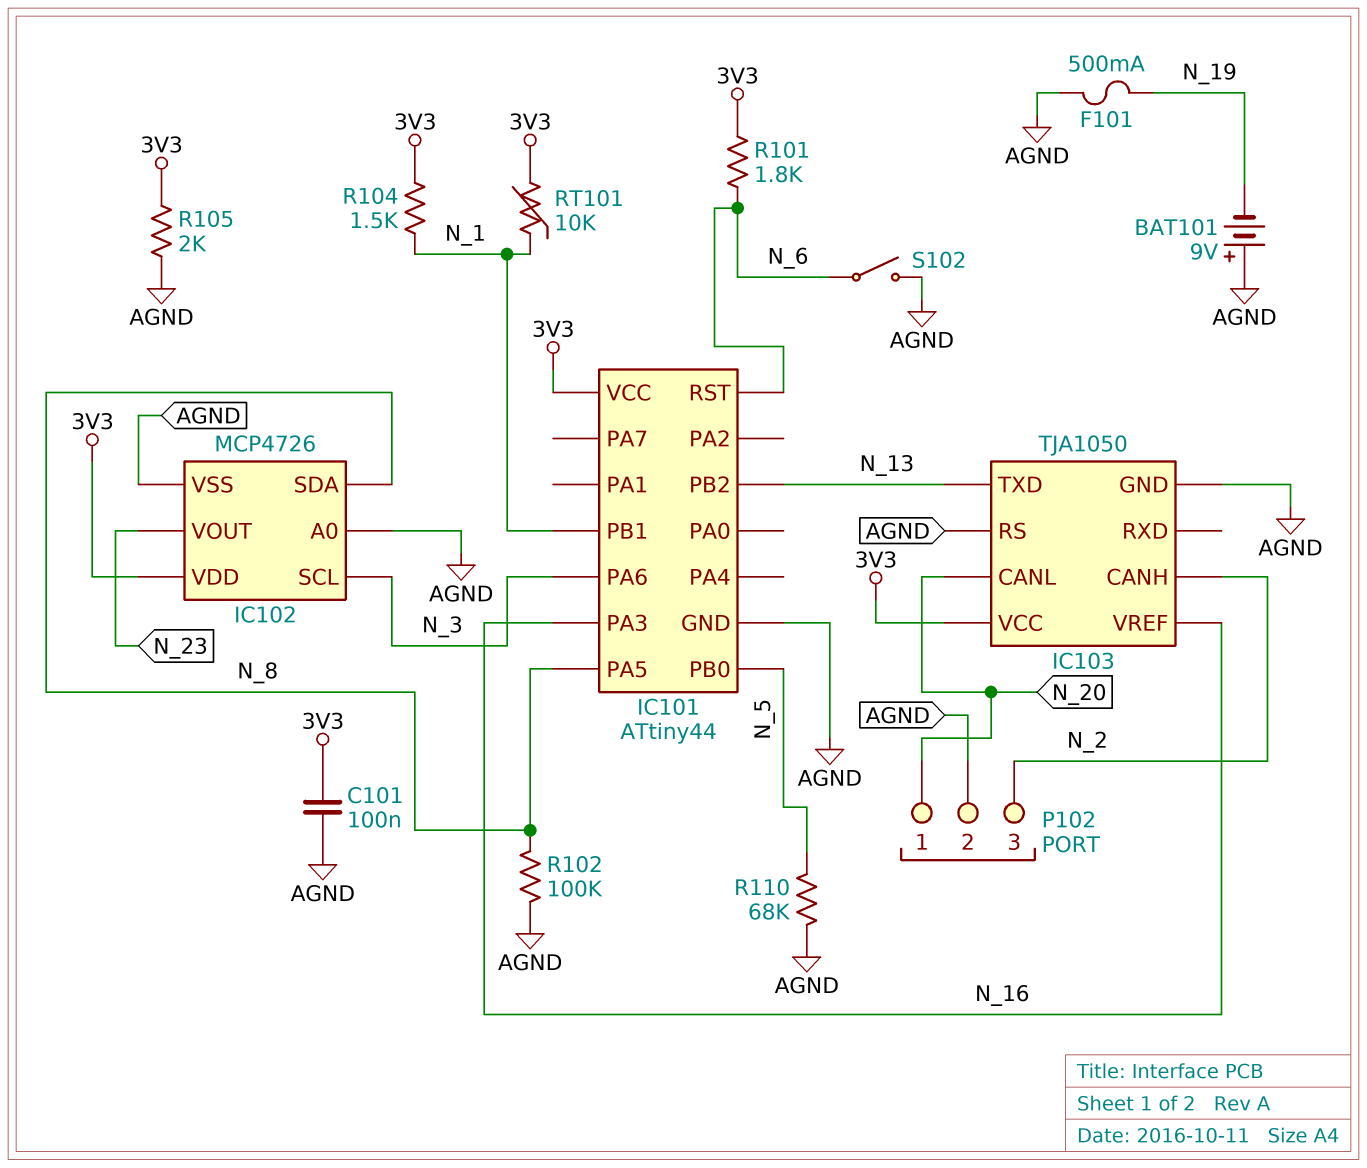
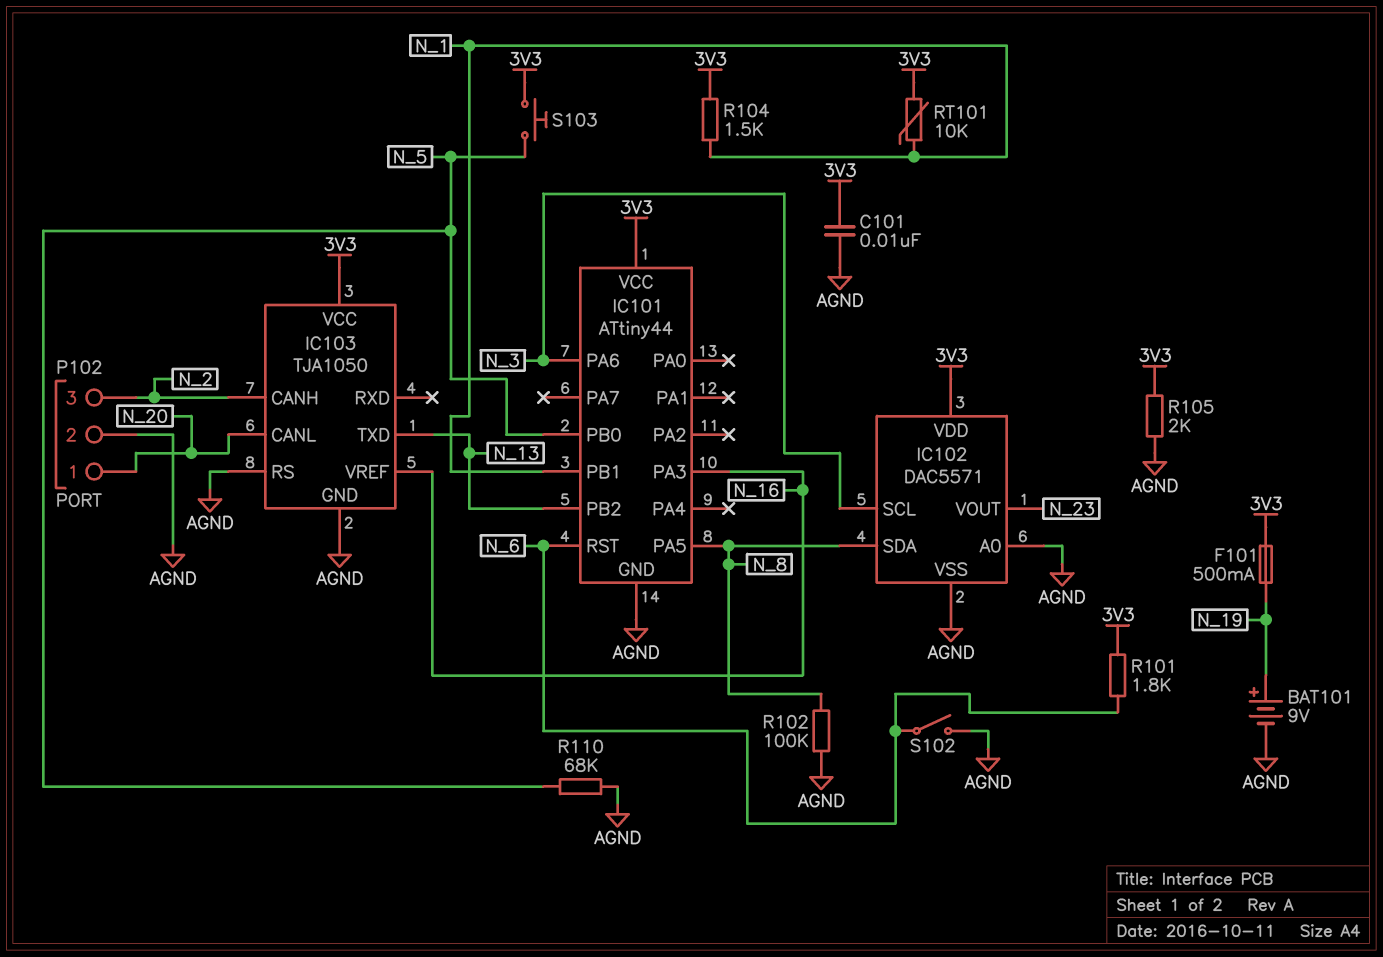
BAT101: 9V (plus AGND, minus N_19) -> 9V (plus N_19, minus AGND)
C101: 100nF (3V3, AGND) -> 10nF (3V3, AGND)
F101: 500mA (AGND, N_19) -> 500mA (3V3, N_19)
IC102: MCP4726 -> DAC5571
S103: none -> button (3V3, N_5)

